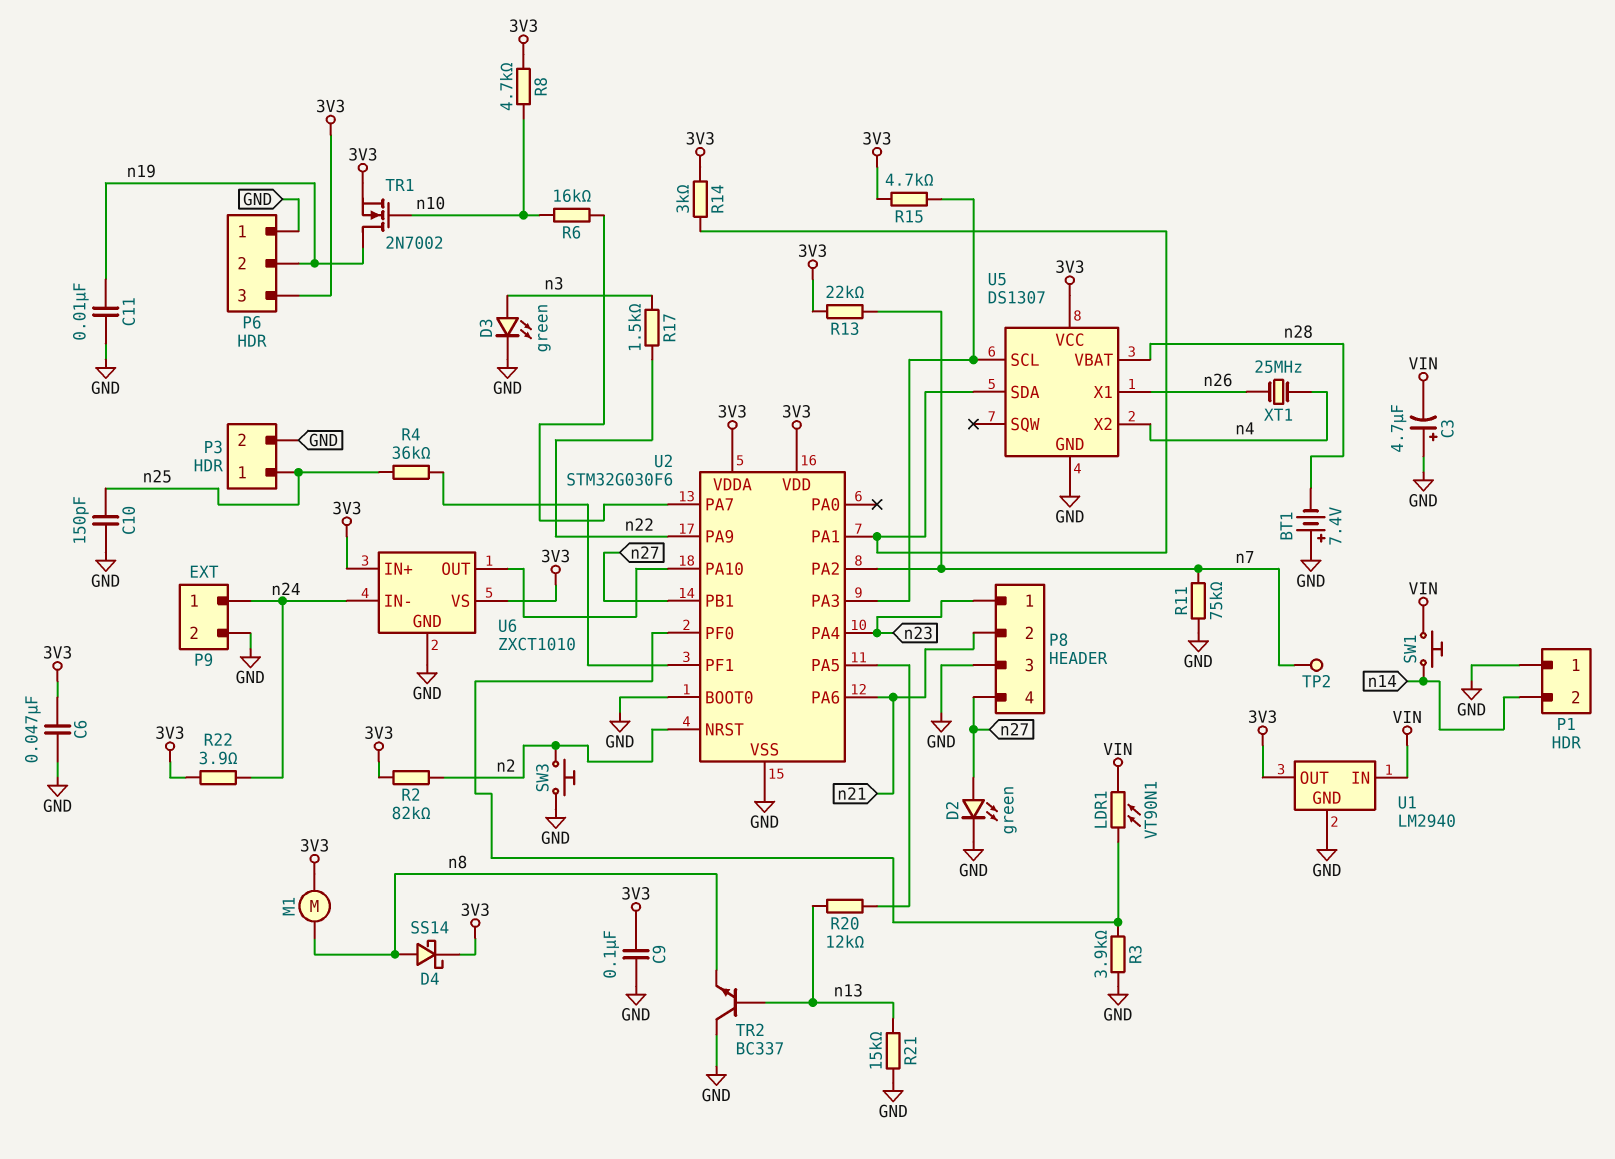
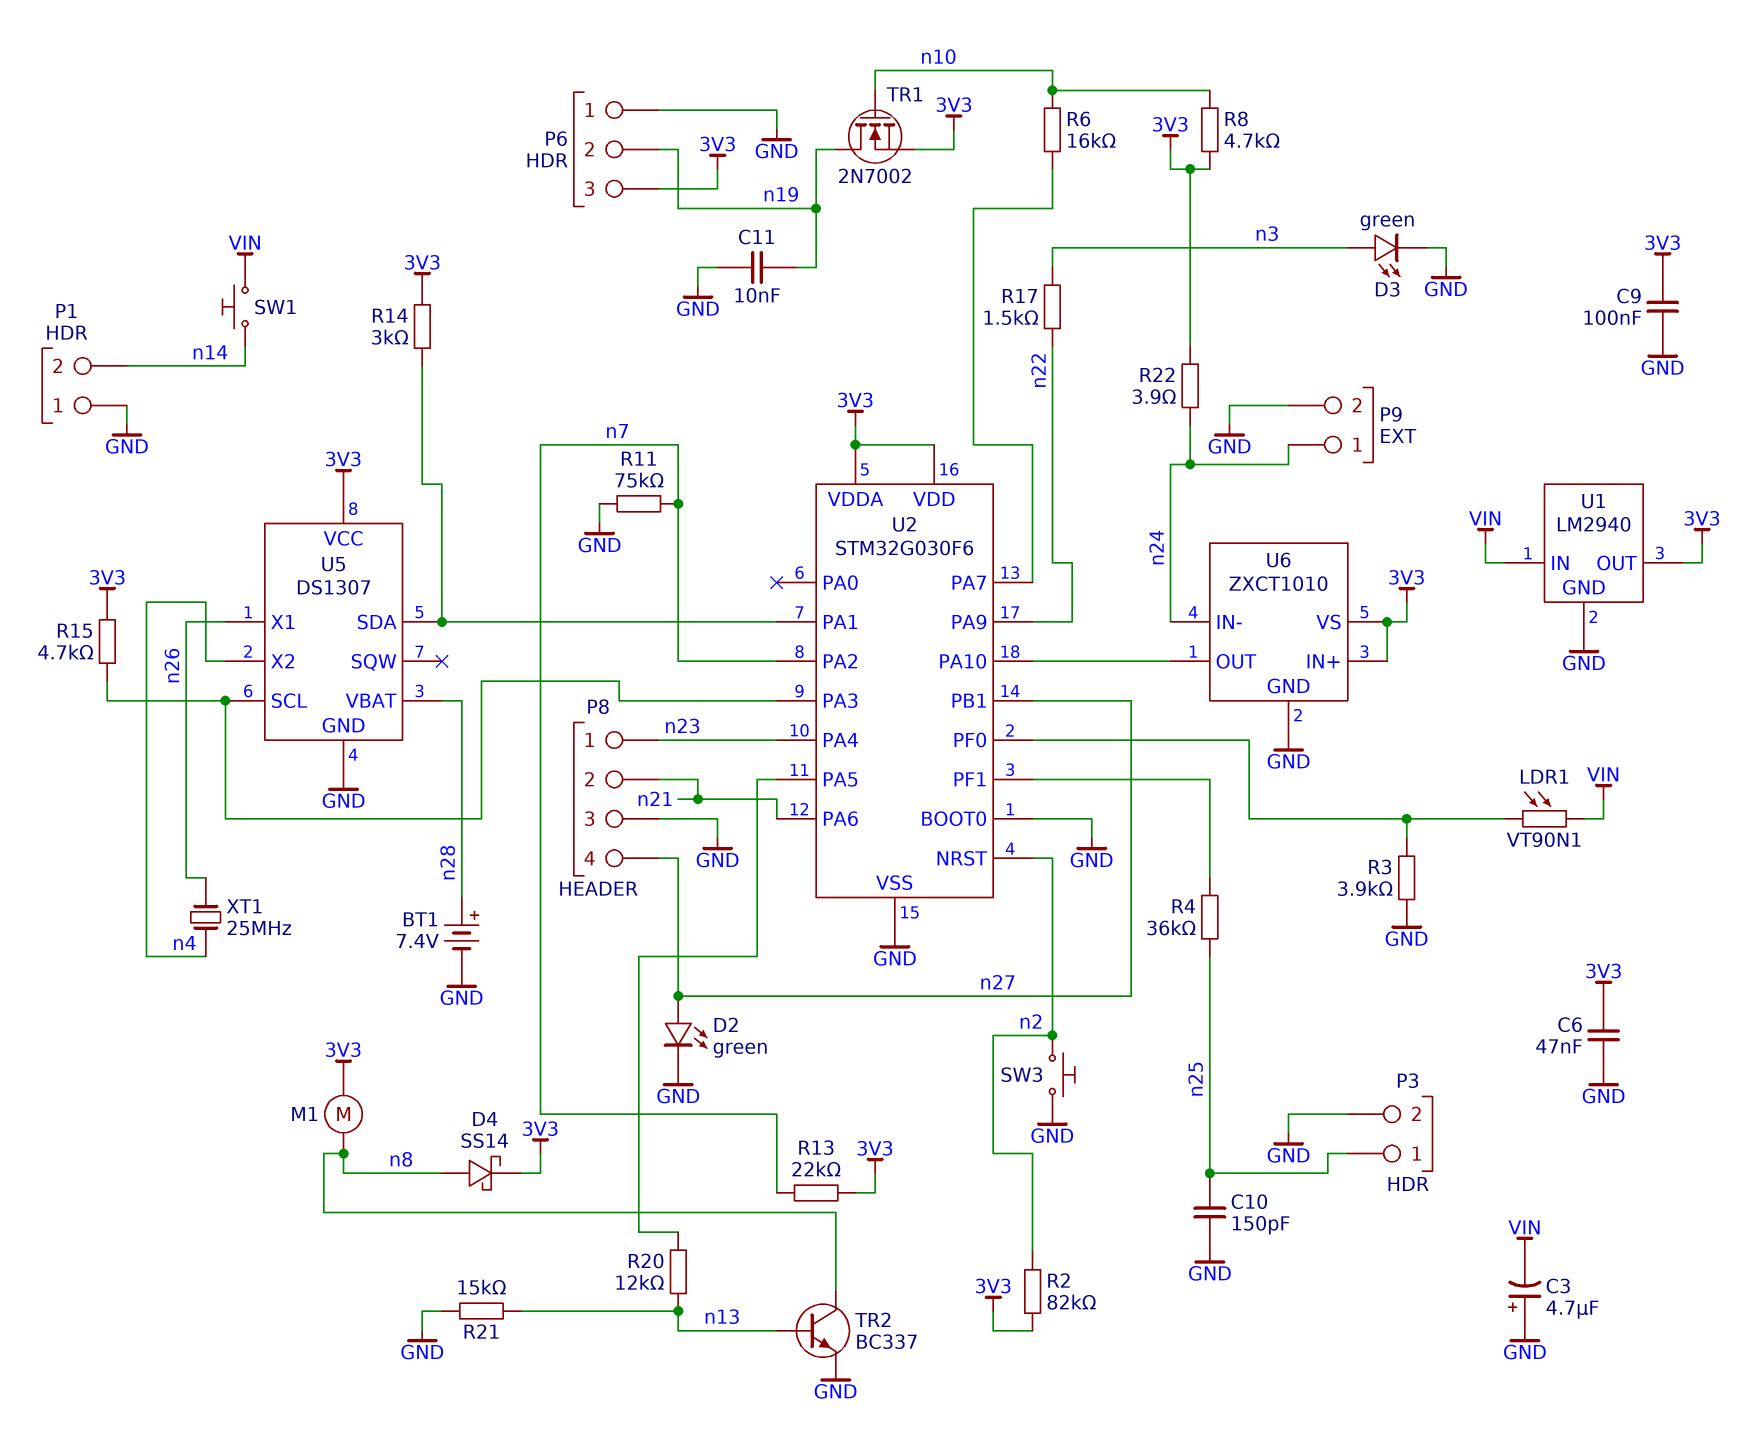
BT1: 7.4V (plus GND, minus n28) -> 7.4V (plus n28, minus GND)
TP2: test point (n7) -> none
TR2: NPN BC337 (B n13, C GND, E n8) -> NPN BC337 (B n13, C n8, E GND)

